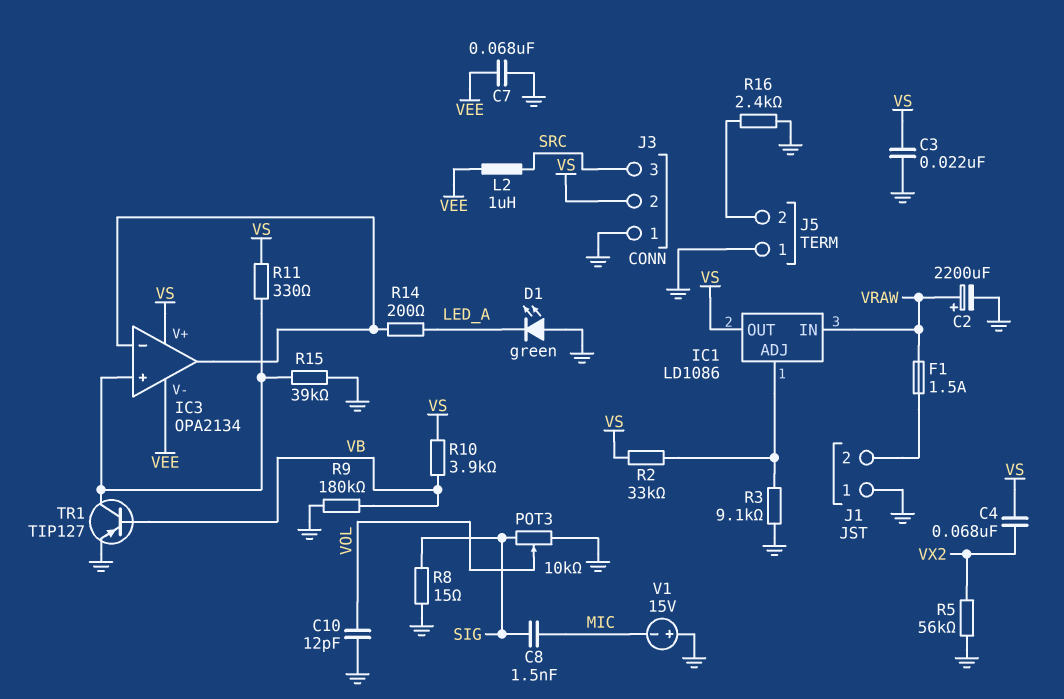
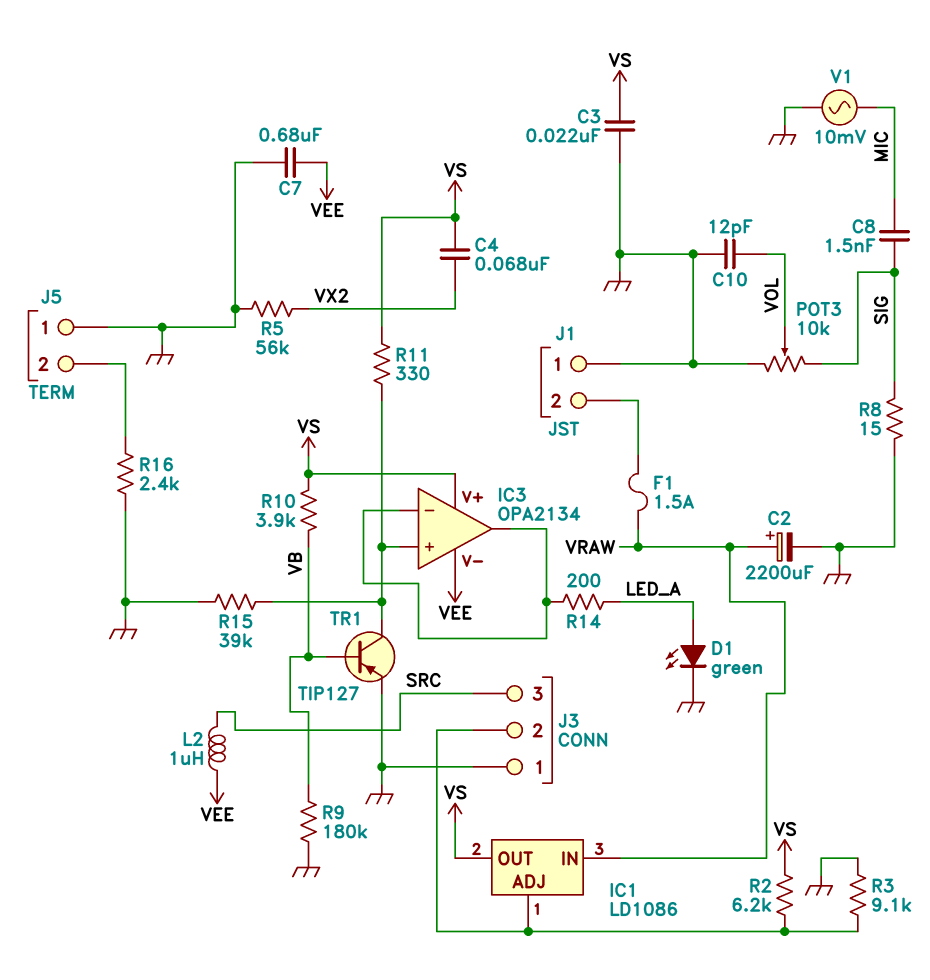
C7: 68nF (GND, VEE) -> 680nF (GND, VEE)
D1: LED green (A GND, K LED_A) -> LED green (A LED_A, K GND)
J3 pin 2: VS -> IC1/ADJ
R2: 33k (IC1/ADJ, VS) -> 6.2k (IC1/ADJ, VS)
V1: 15V (plus GND, minus MIC) -> AC 10mV (GND, MIC)

